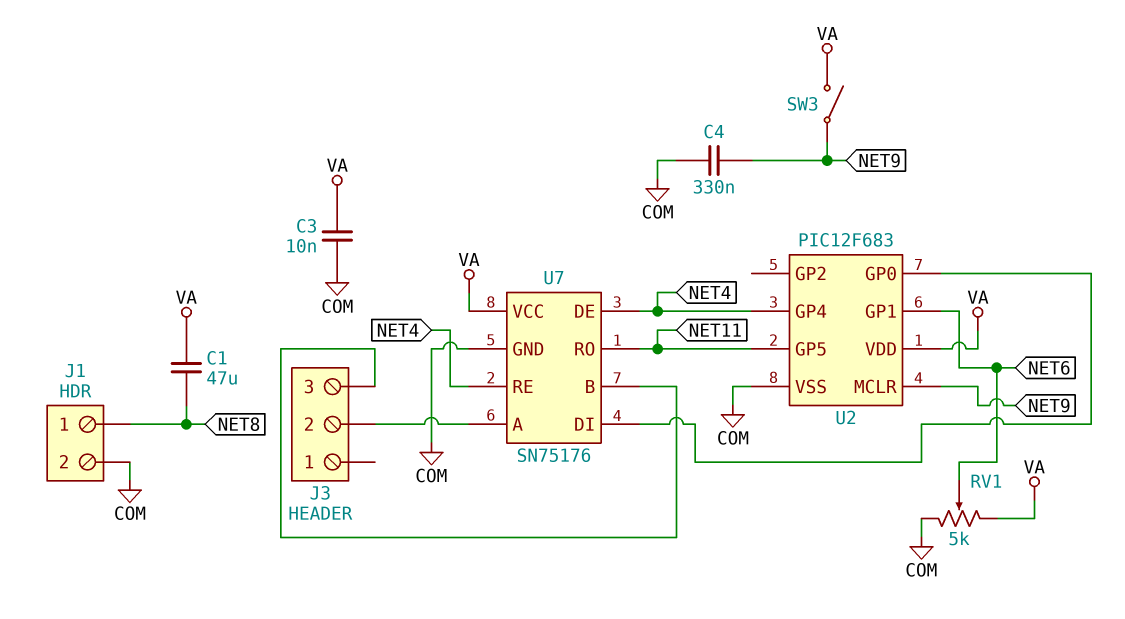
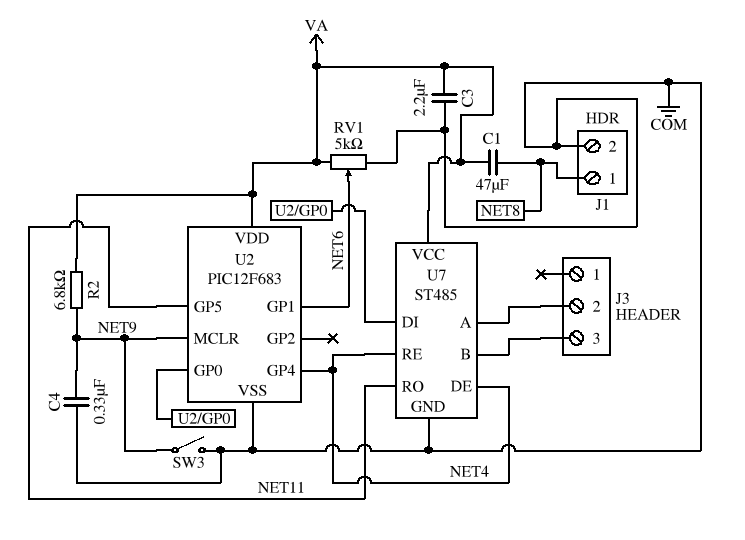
C3: 10nF (COM, VA) -> 2.2uF (COM, VA)
R2: none -> 6.8k (NET9, VA)
SW3: switch (NET9, VA) -> switch (COM, NET9)
U7: SN75176 -> ST485

